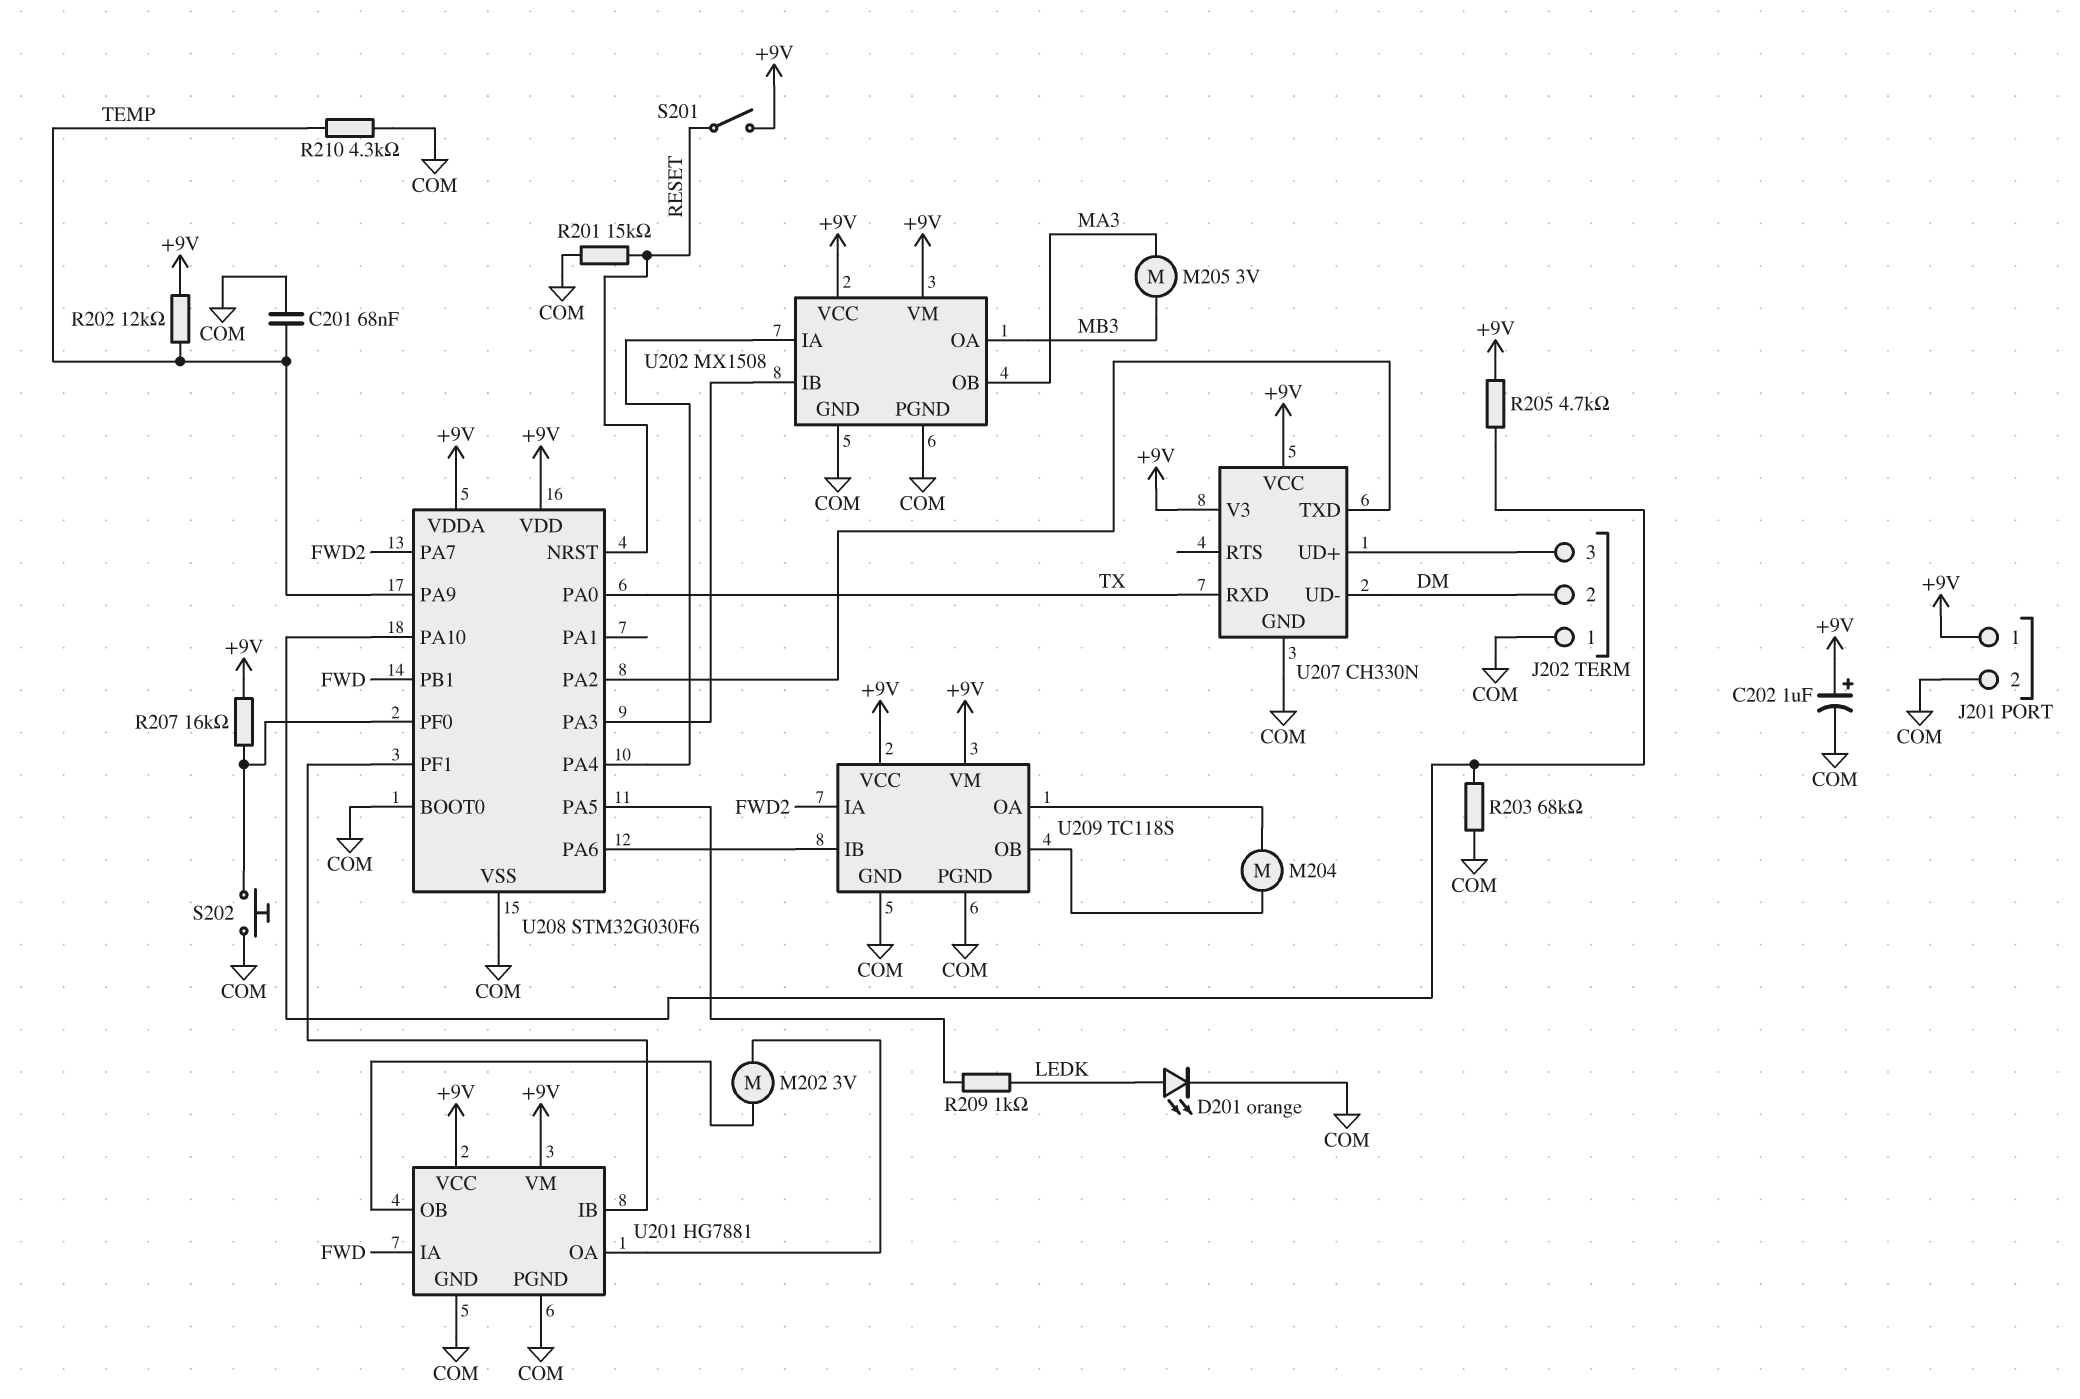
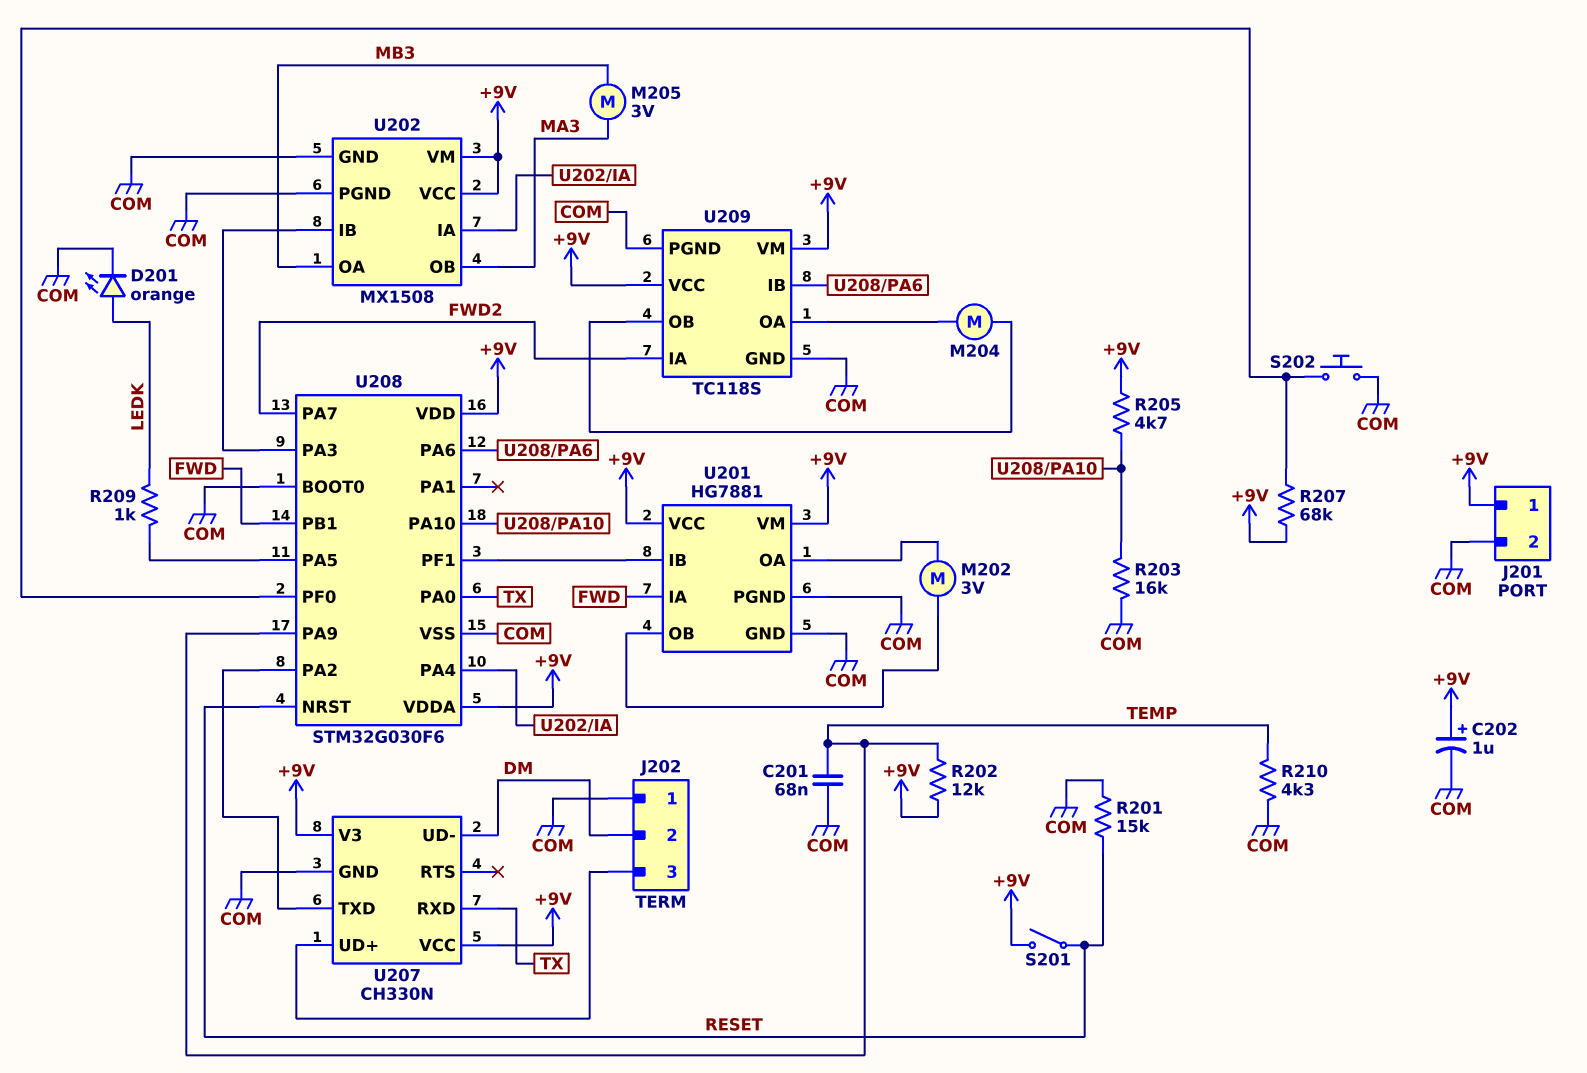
R203: 68k (COM, U208/PA10) -> 16k (COM, U208/PA10)
R207: 16k (+9V, U208/PF0) -> 68k (+9V, U208/PF0)

